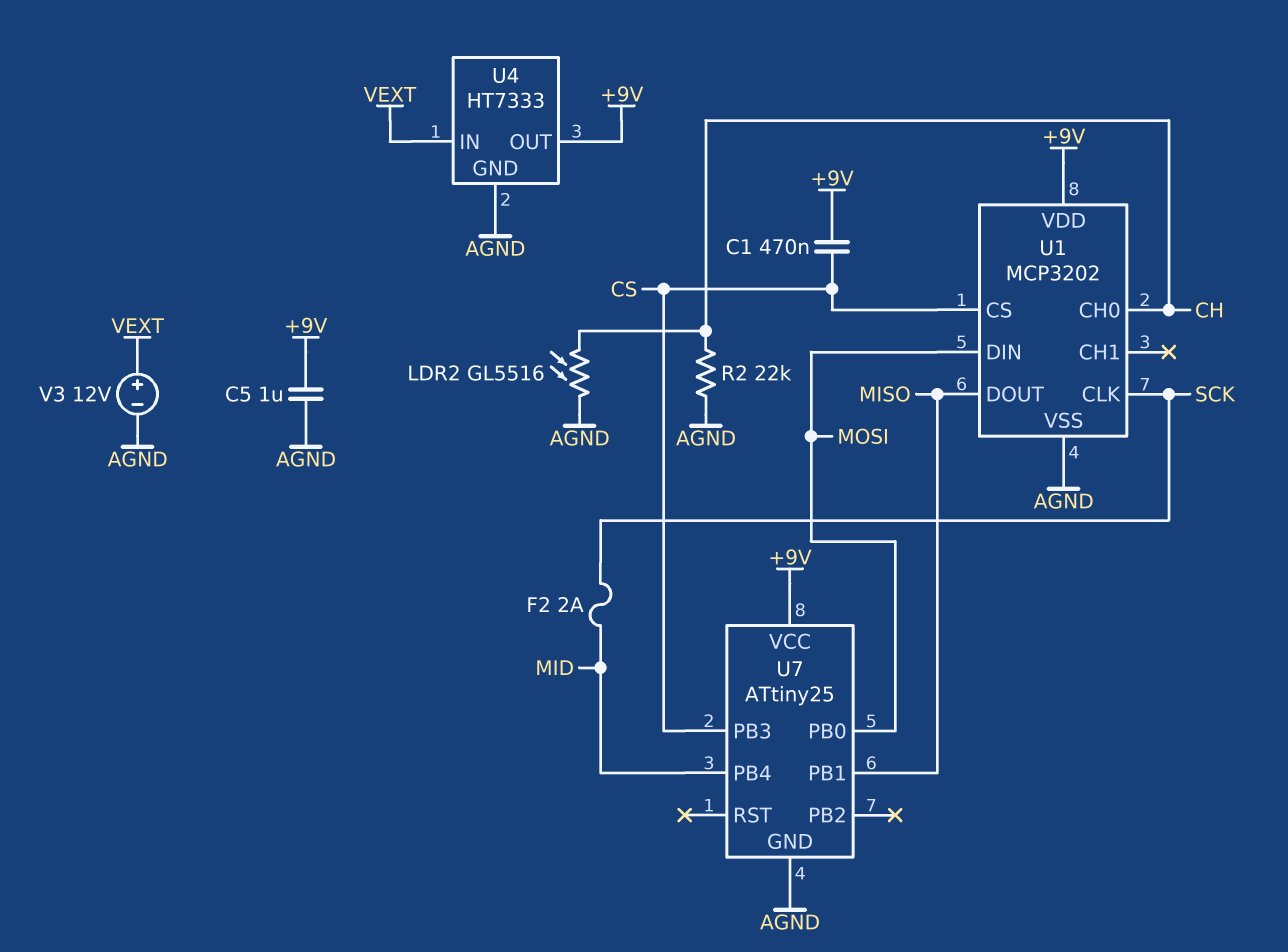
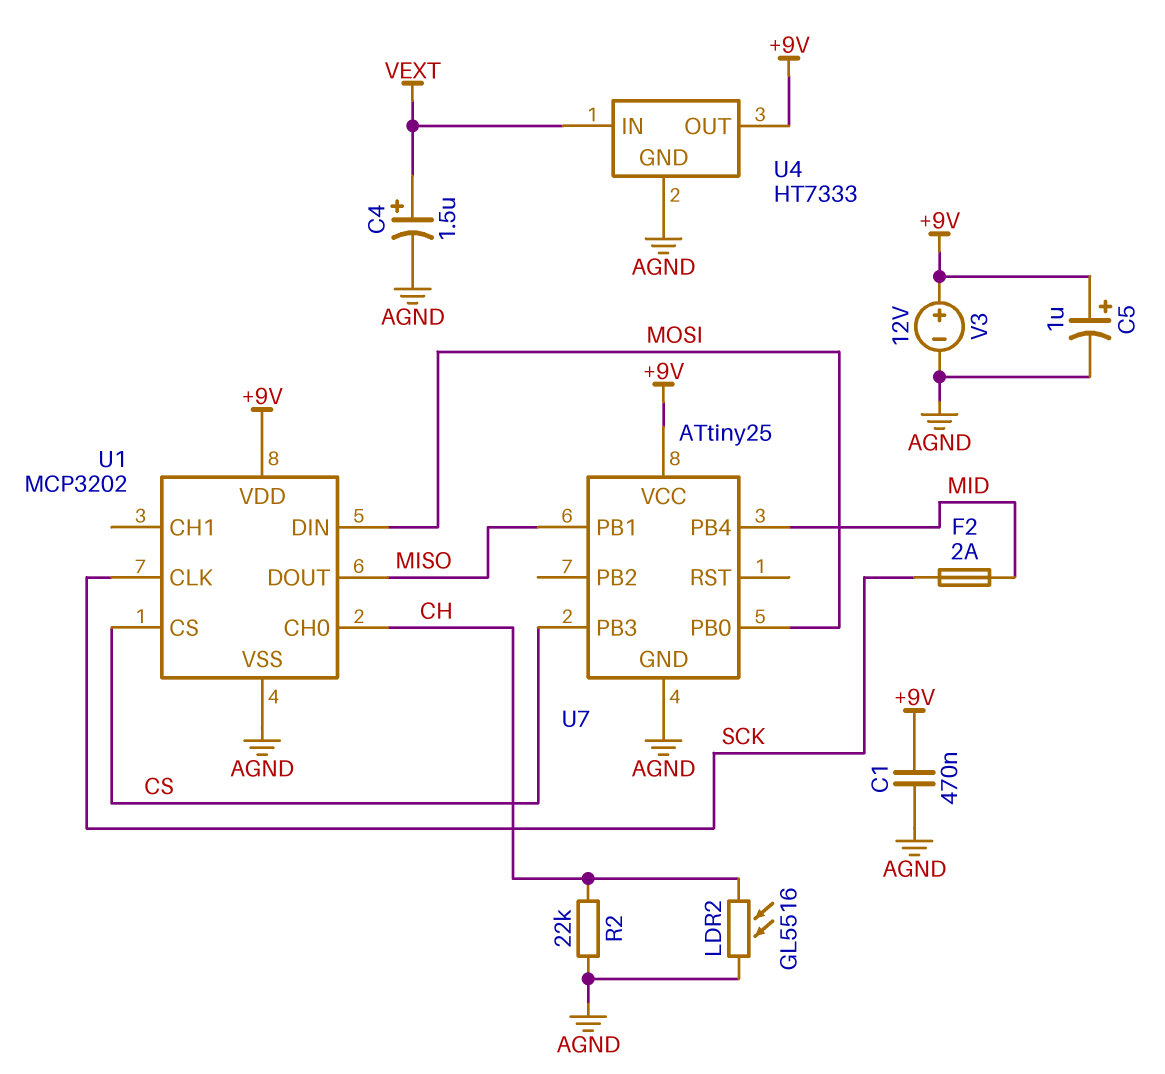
C1: 470nF (+9V, CS) -> 470nF (+9V, AGND)
C4: none -> 1.5uF (plus VEXT, minus AGND)
C5: 1uF (+9V, AGND) -> 1uF (plus +9V, minus AGND)
V3: 12V (plus VEXT, minus AGND) -> 12V (plus +9V, minus AGND)

